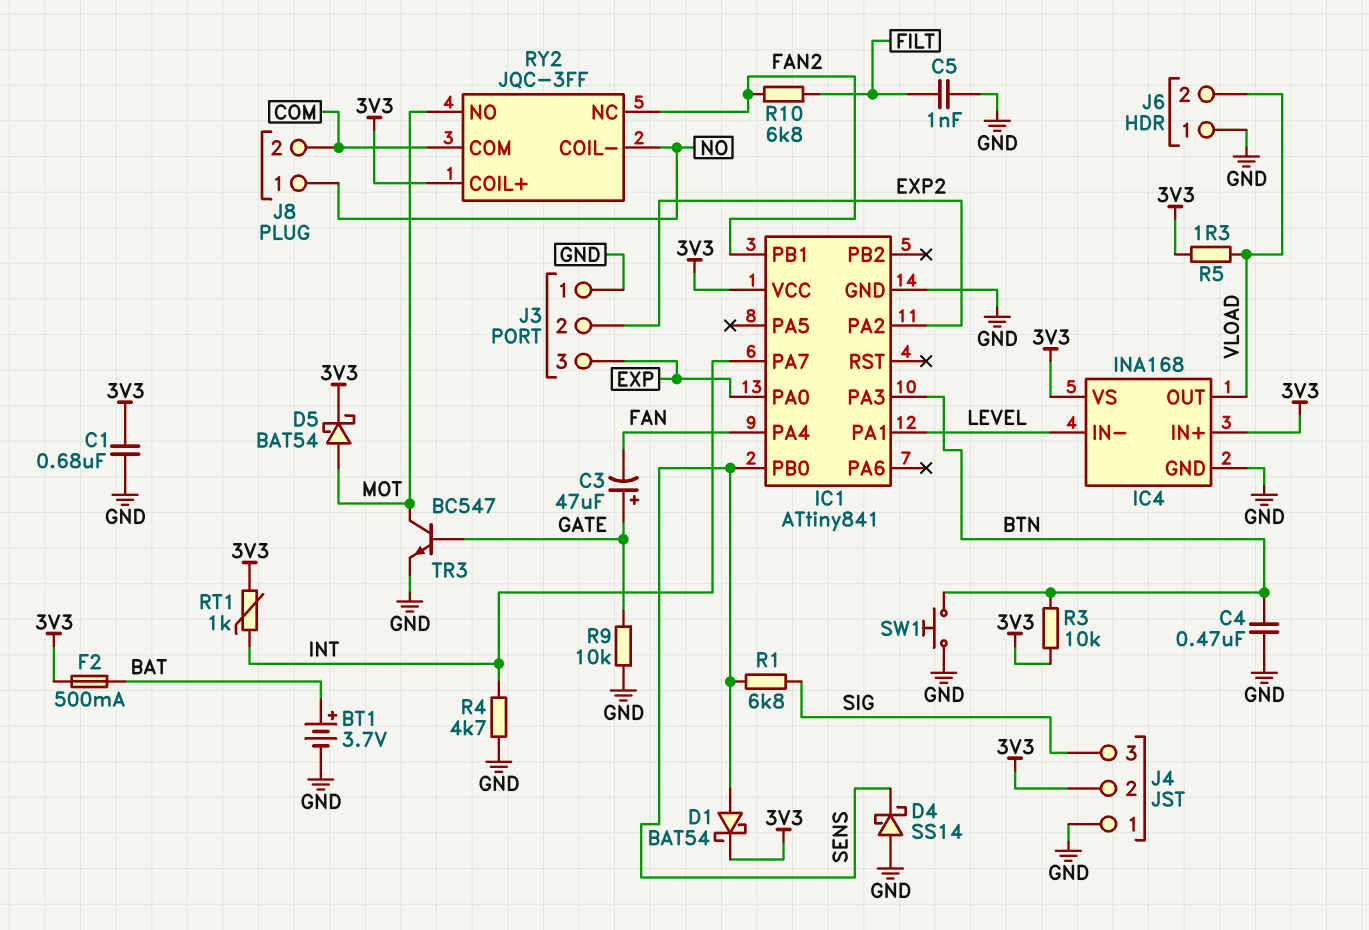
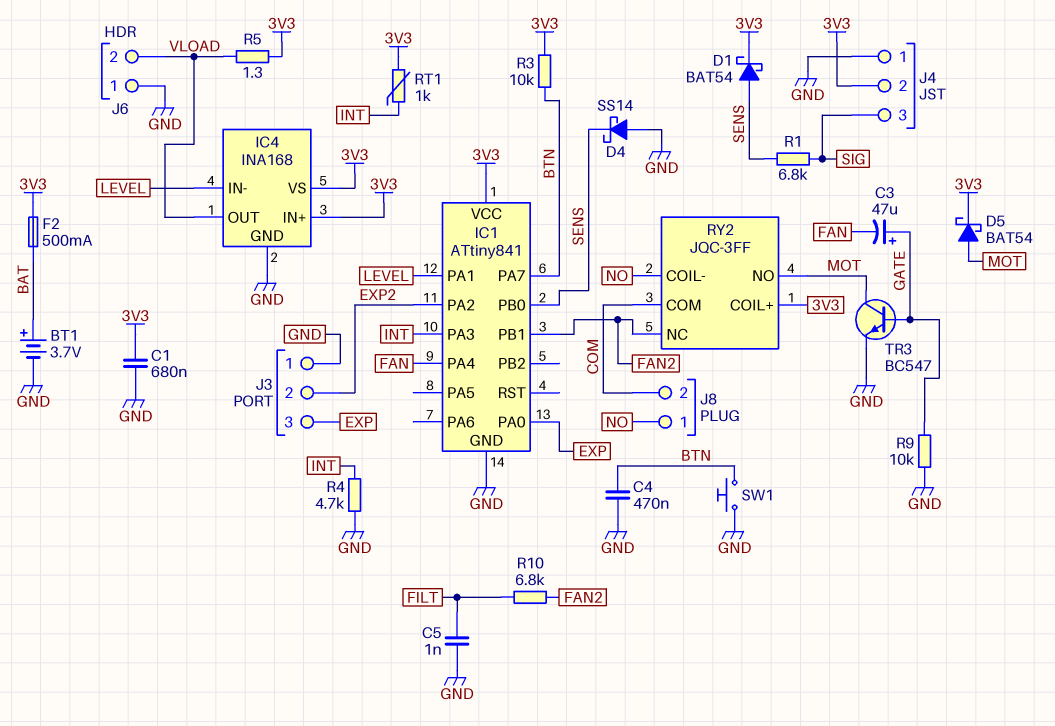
IC1 pin PA3: BTN -> INT
IC1 pin PA7: INT -> BTN

